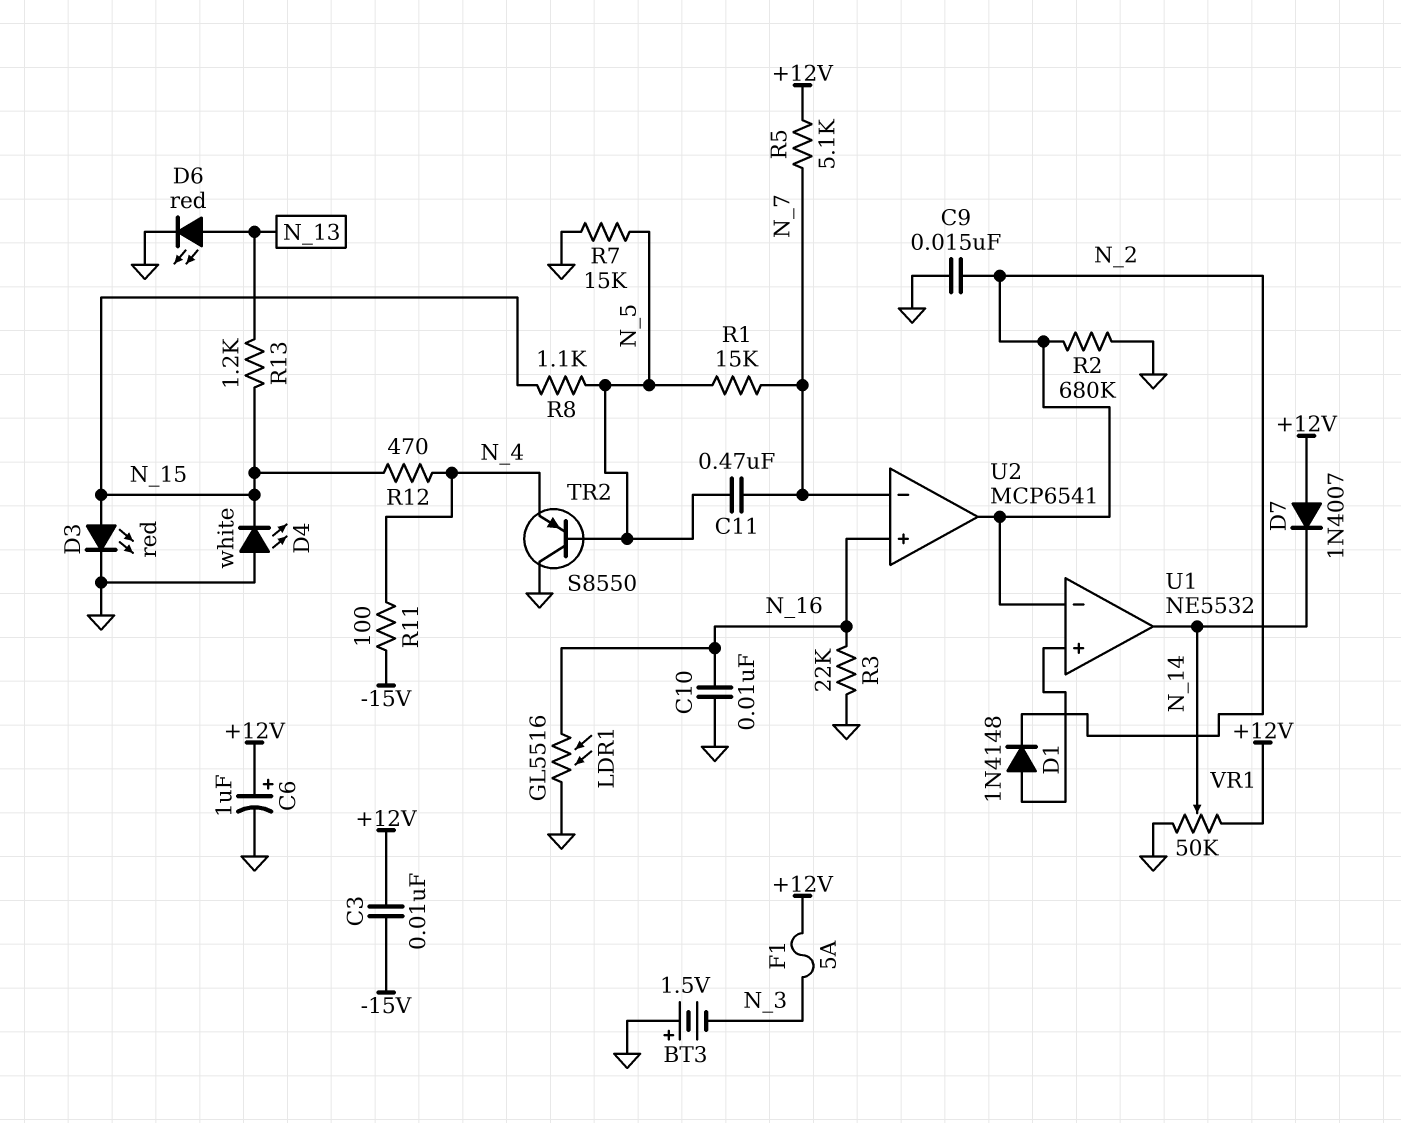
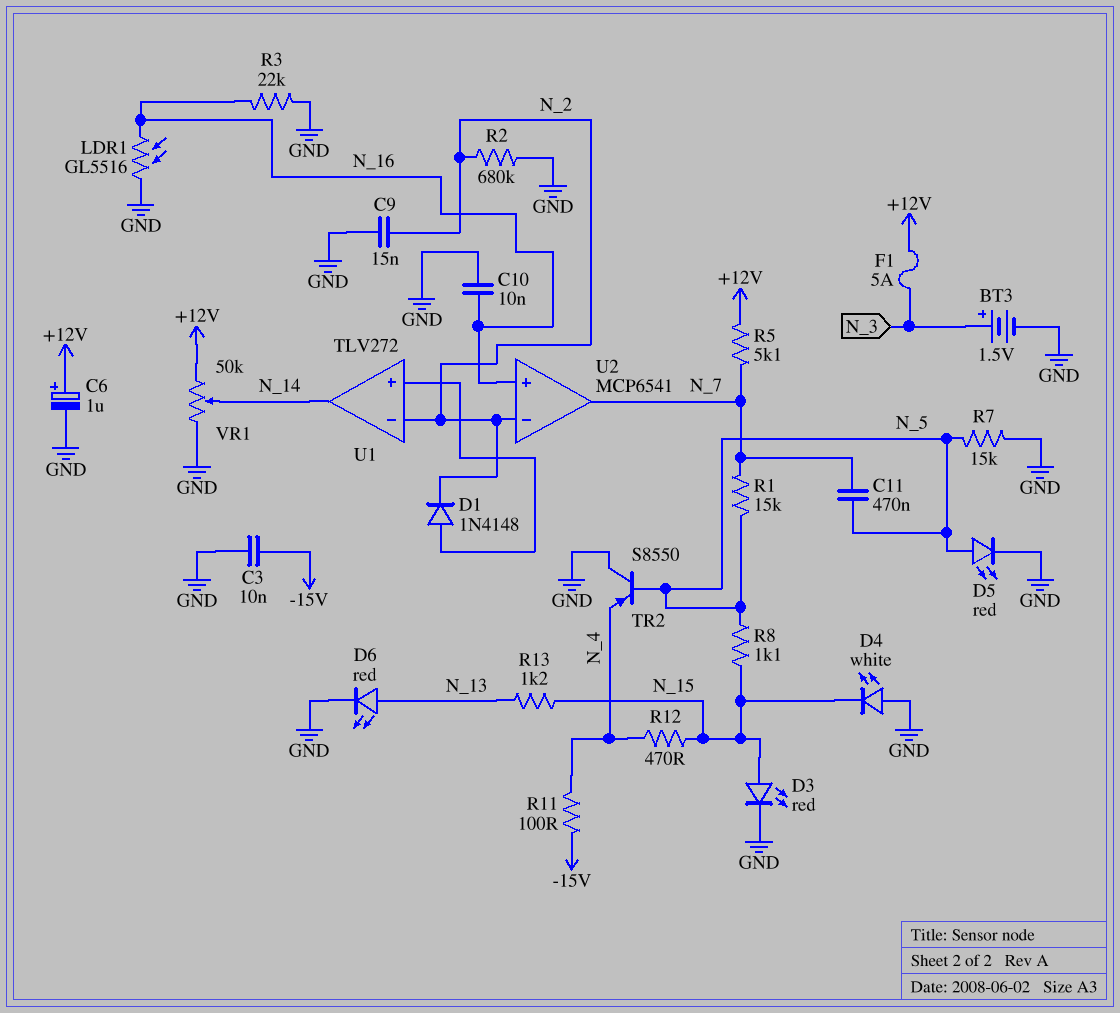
BT3: 1.5V (plus GND, minus N_3) -> 1.5V (plus N_3, minus GND)
C3: 10nF (+12V, -15V) -> 10nF (-15V, GND)
D5: none -> LED red (A N_5, K GND)
D7: diode 1N4007 (A +12V, K N_14) -> none
U1: NE5532 -> TLV272
U2 pin in-: N_7 -> N_2
U2 pin out: N_2 -> N_7

